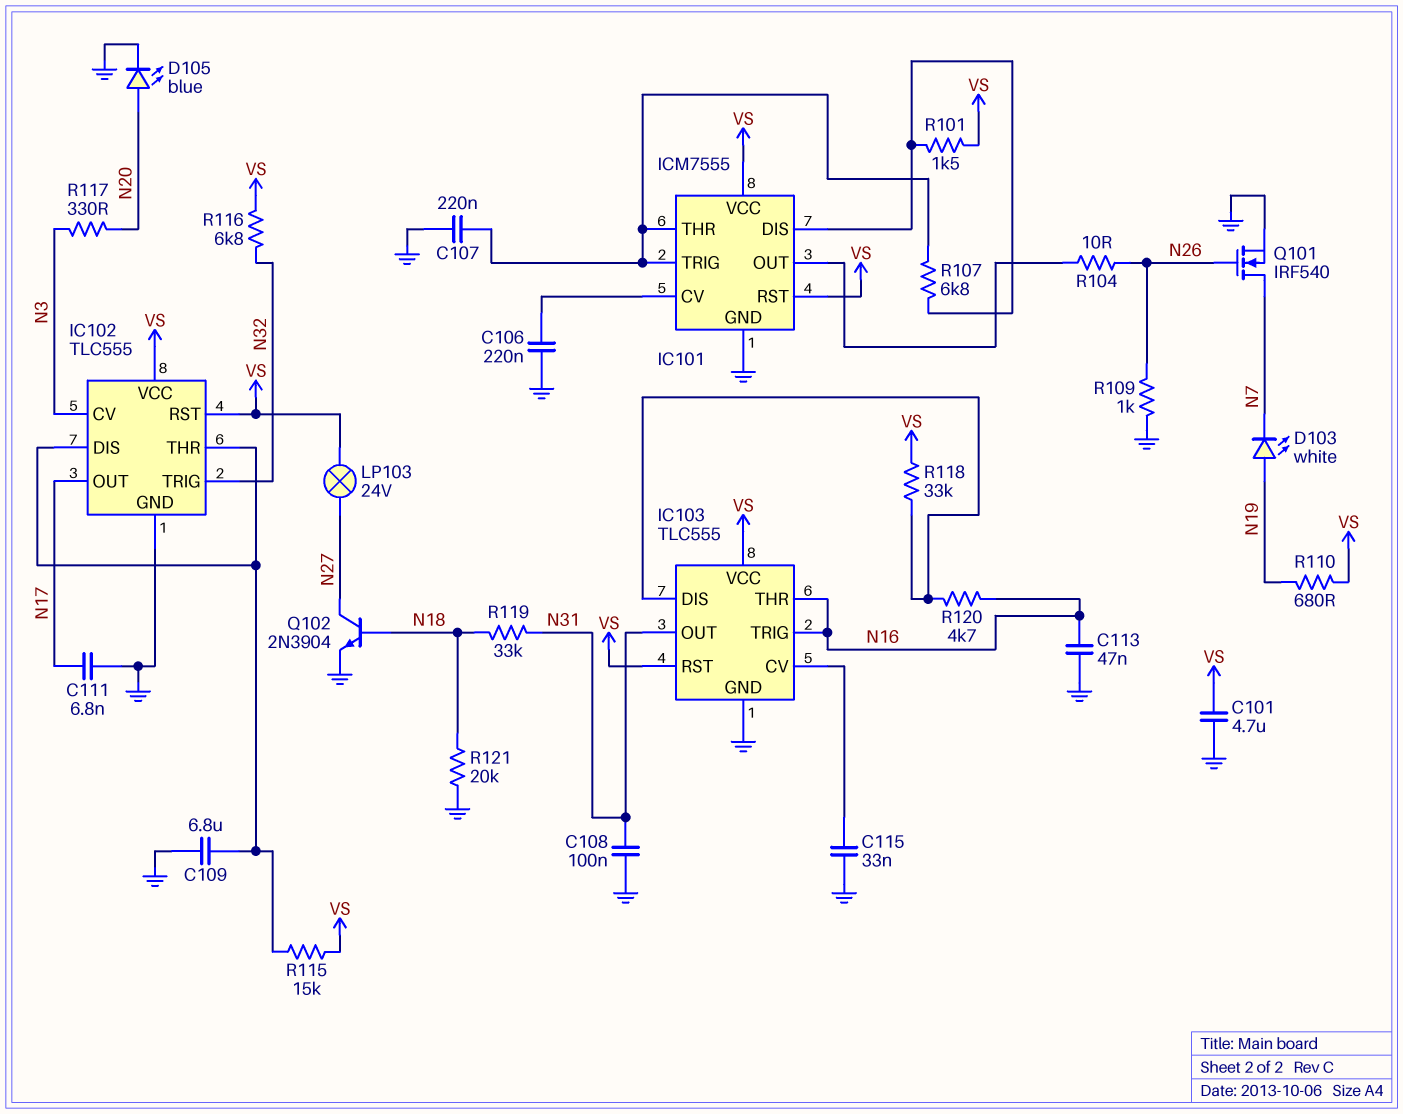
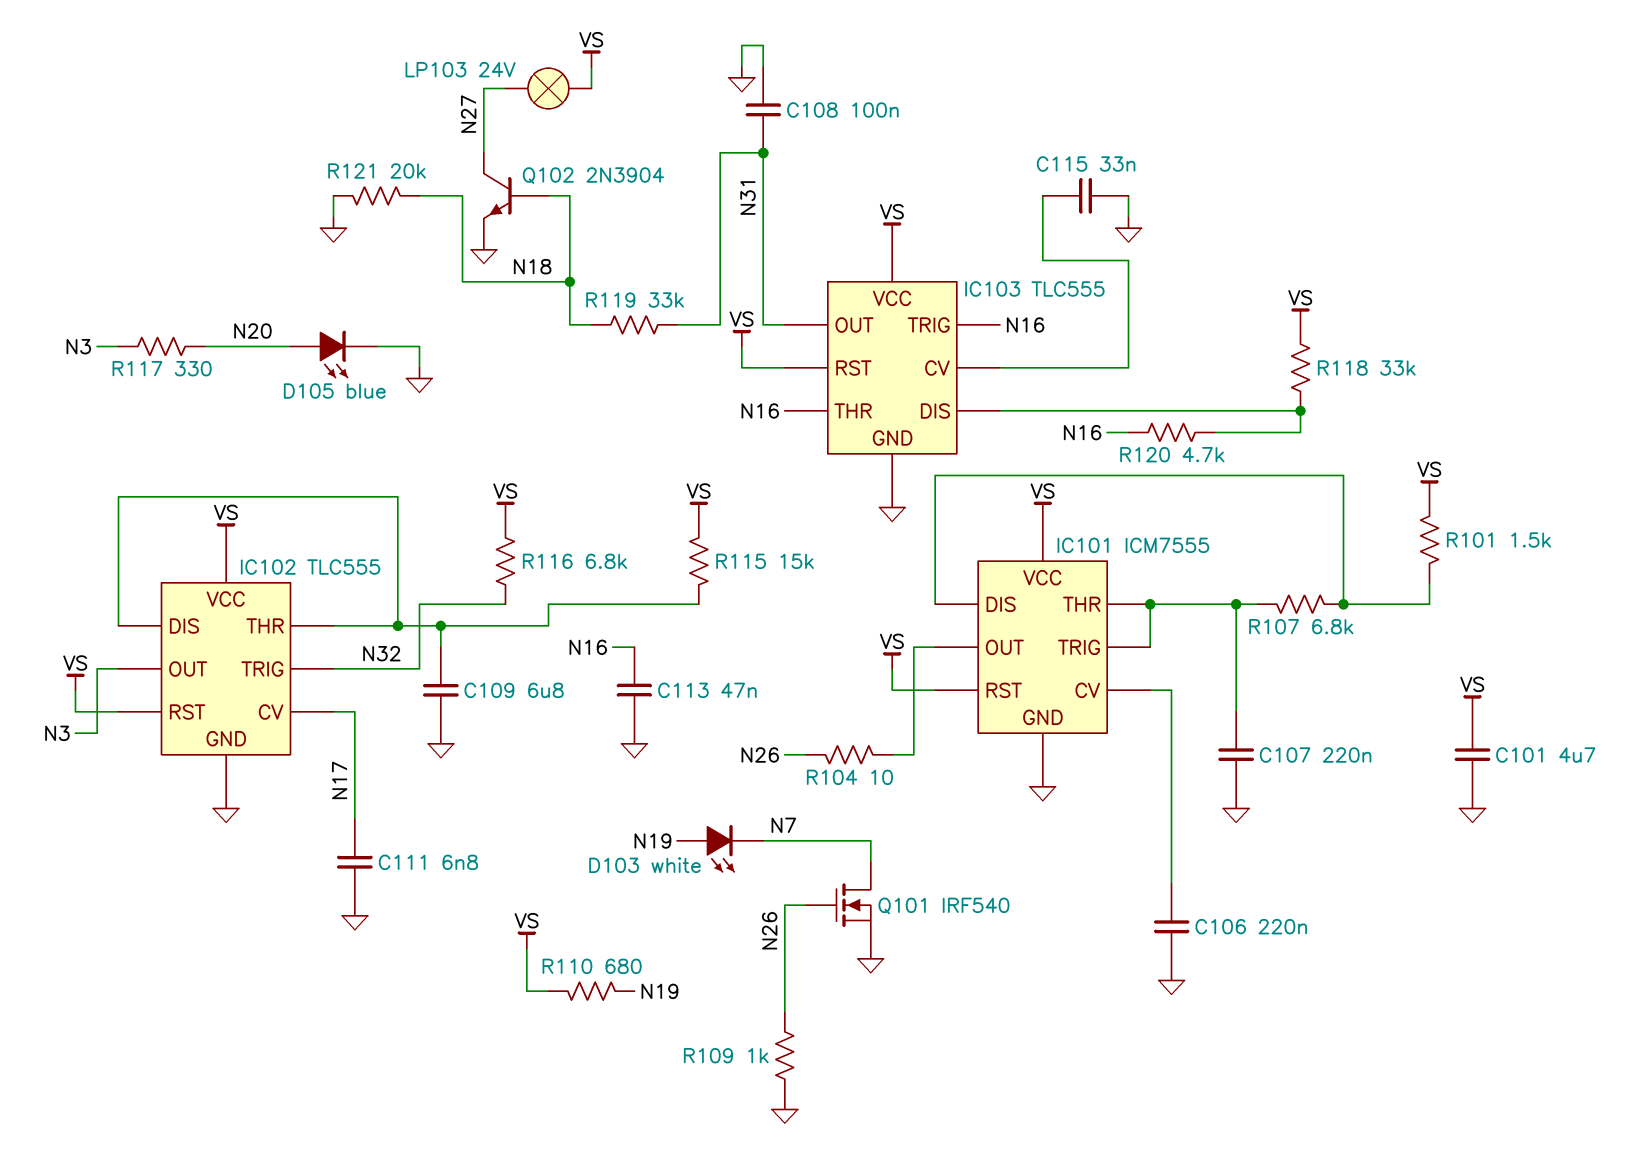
IC102 pin CV: N3 -> N17
IC102 pin OUT: N17 -> N3

